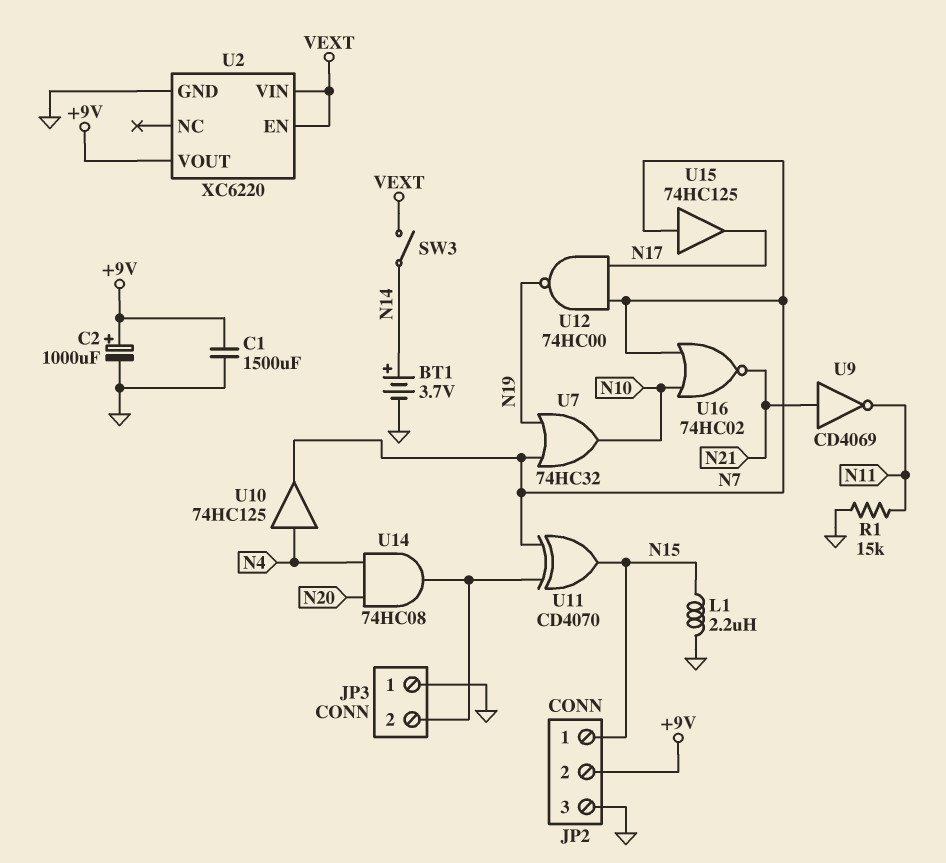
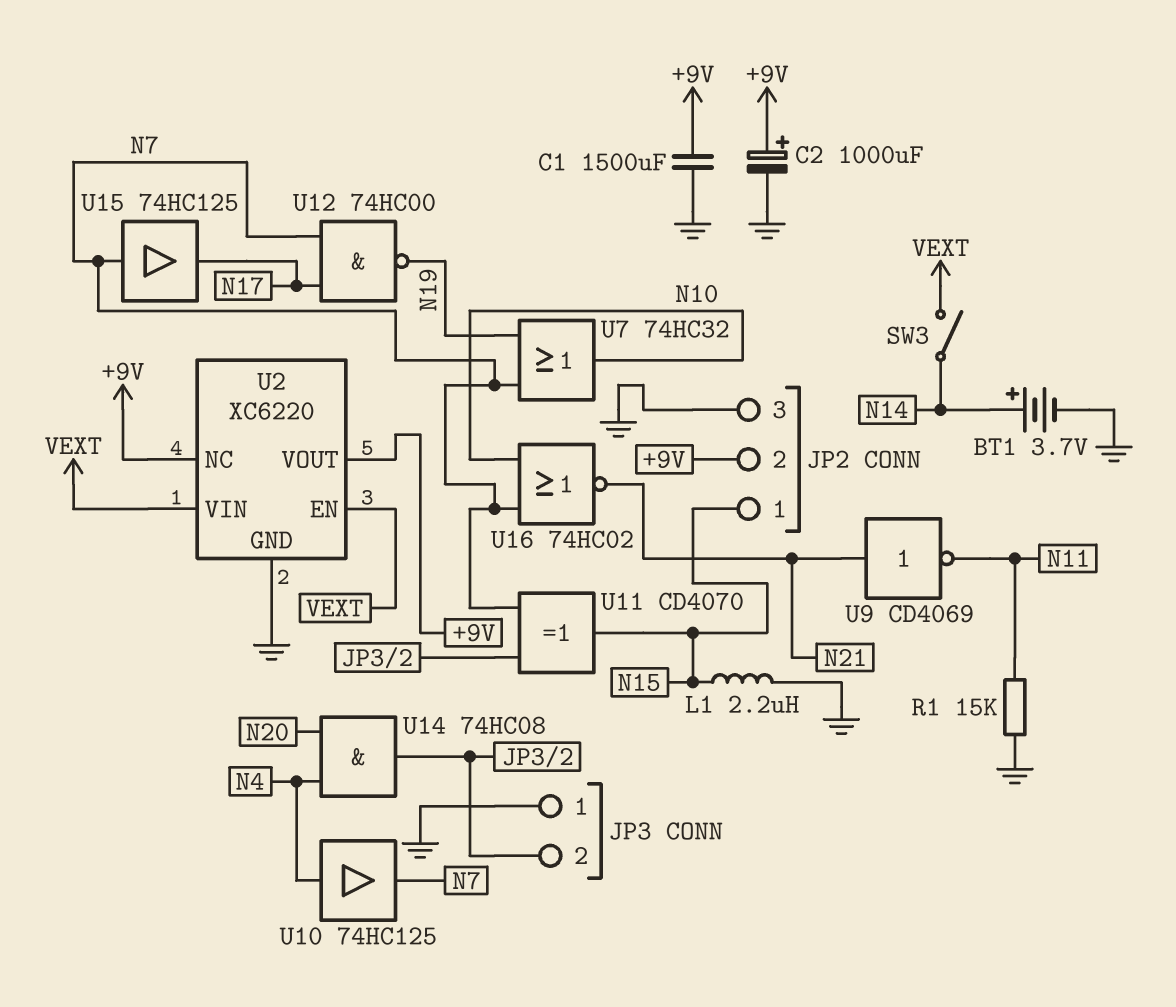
U2 pin NC: none -> +9V

